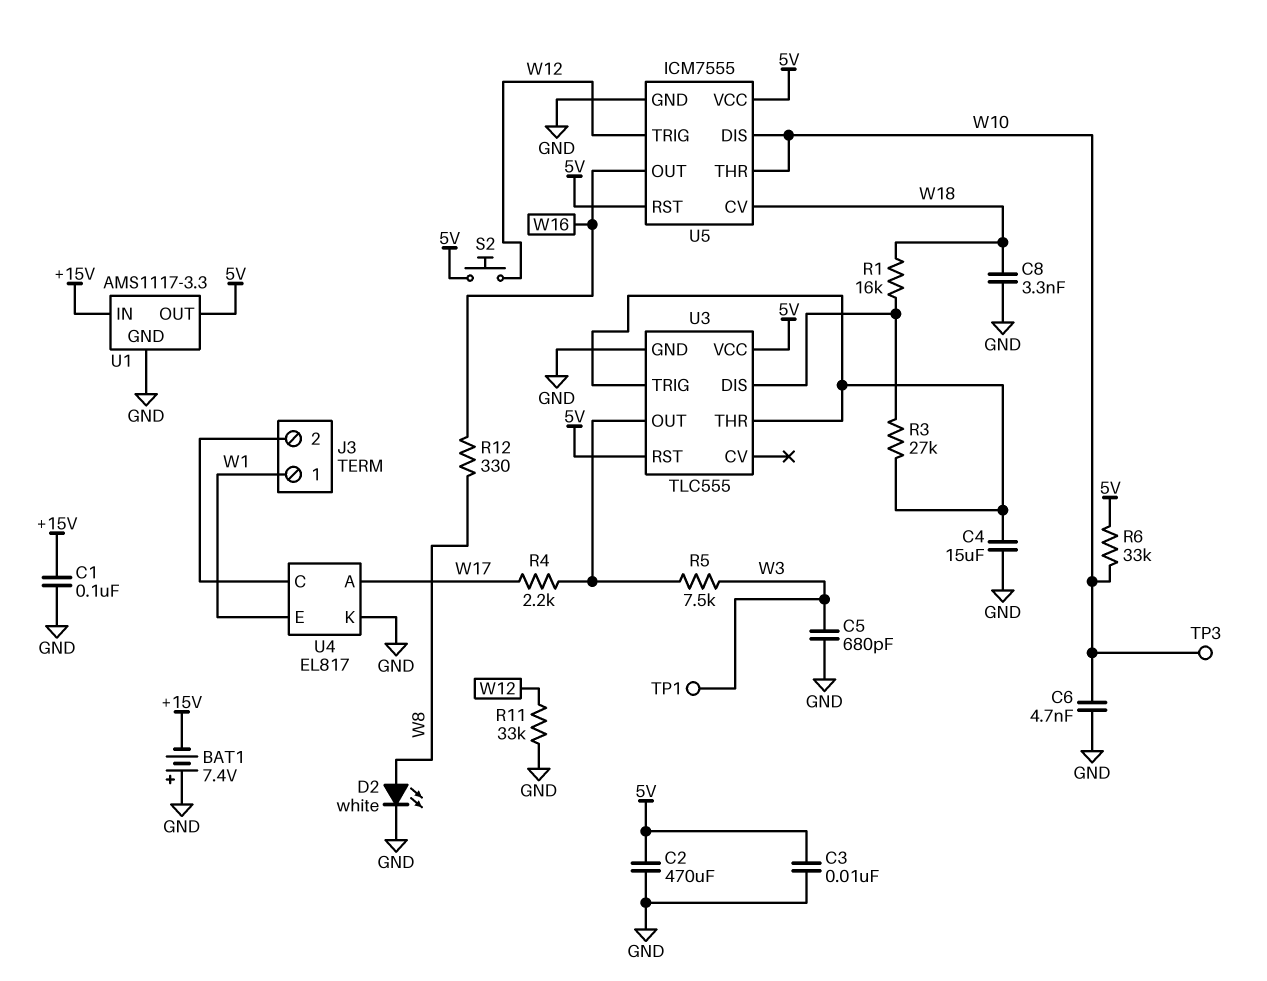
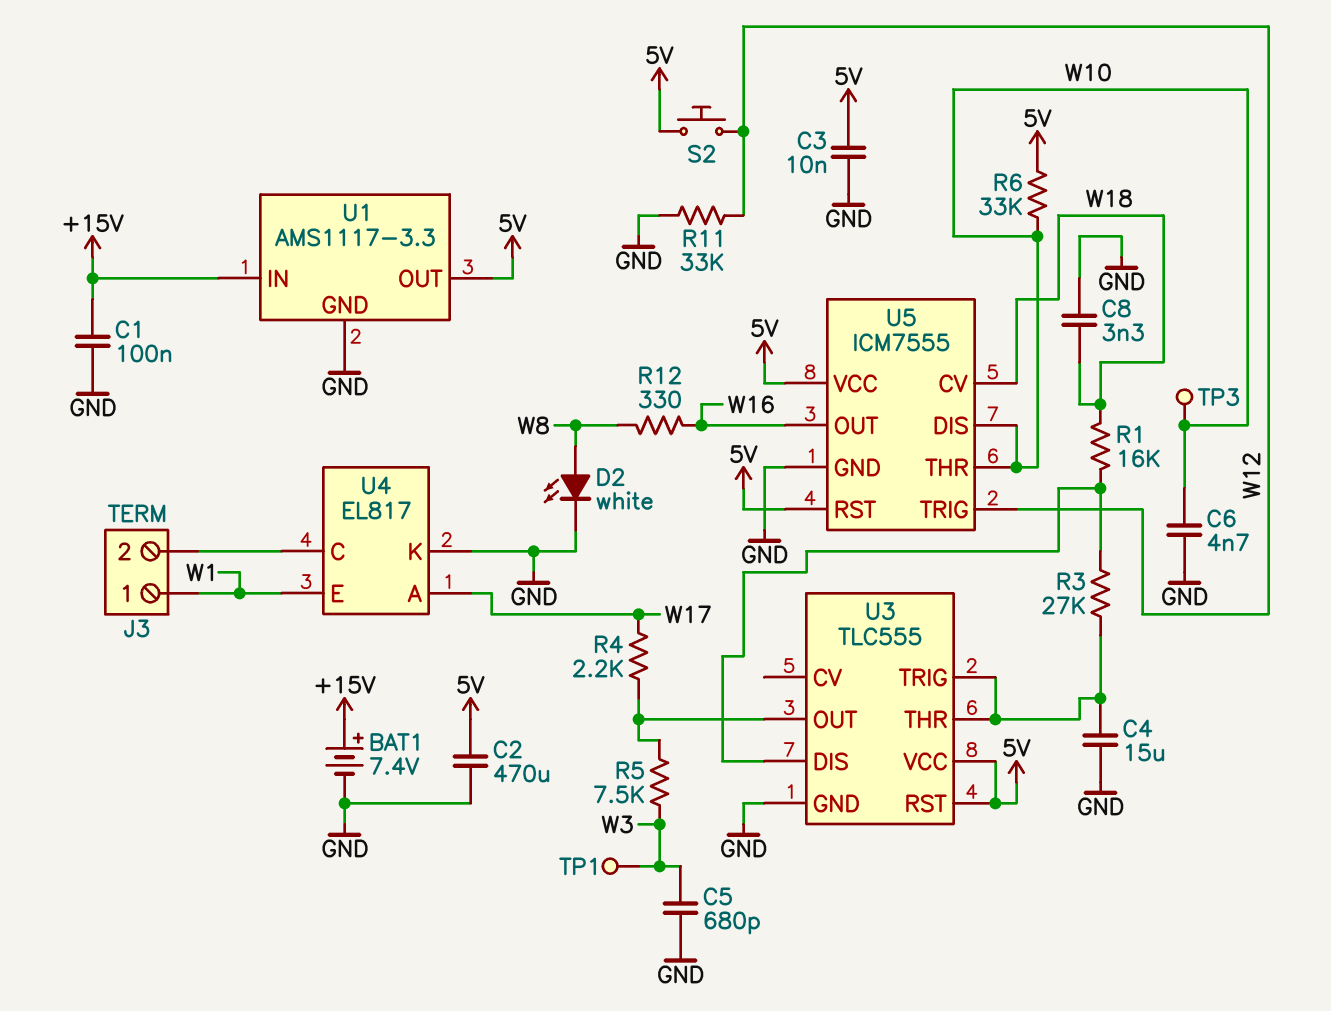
BAT1: 7.4V (plus GND, minus +15V) -> 7.4V (plus +15V, minus GND)

